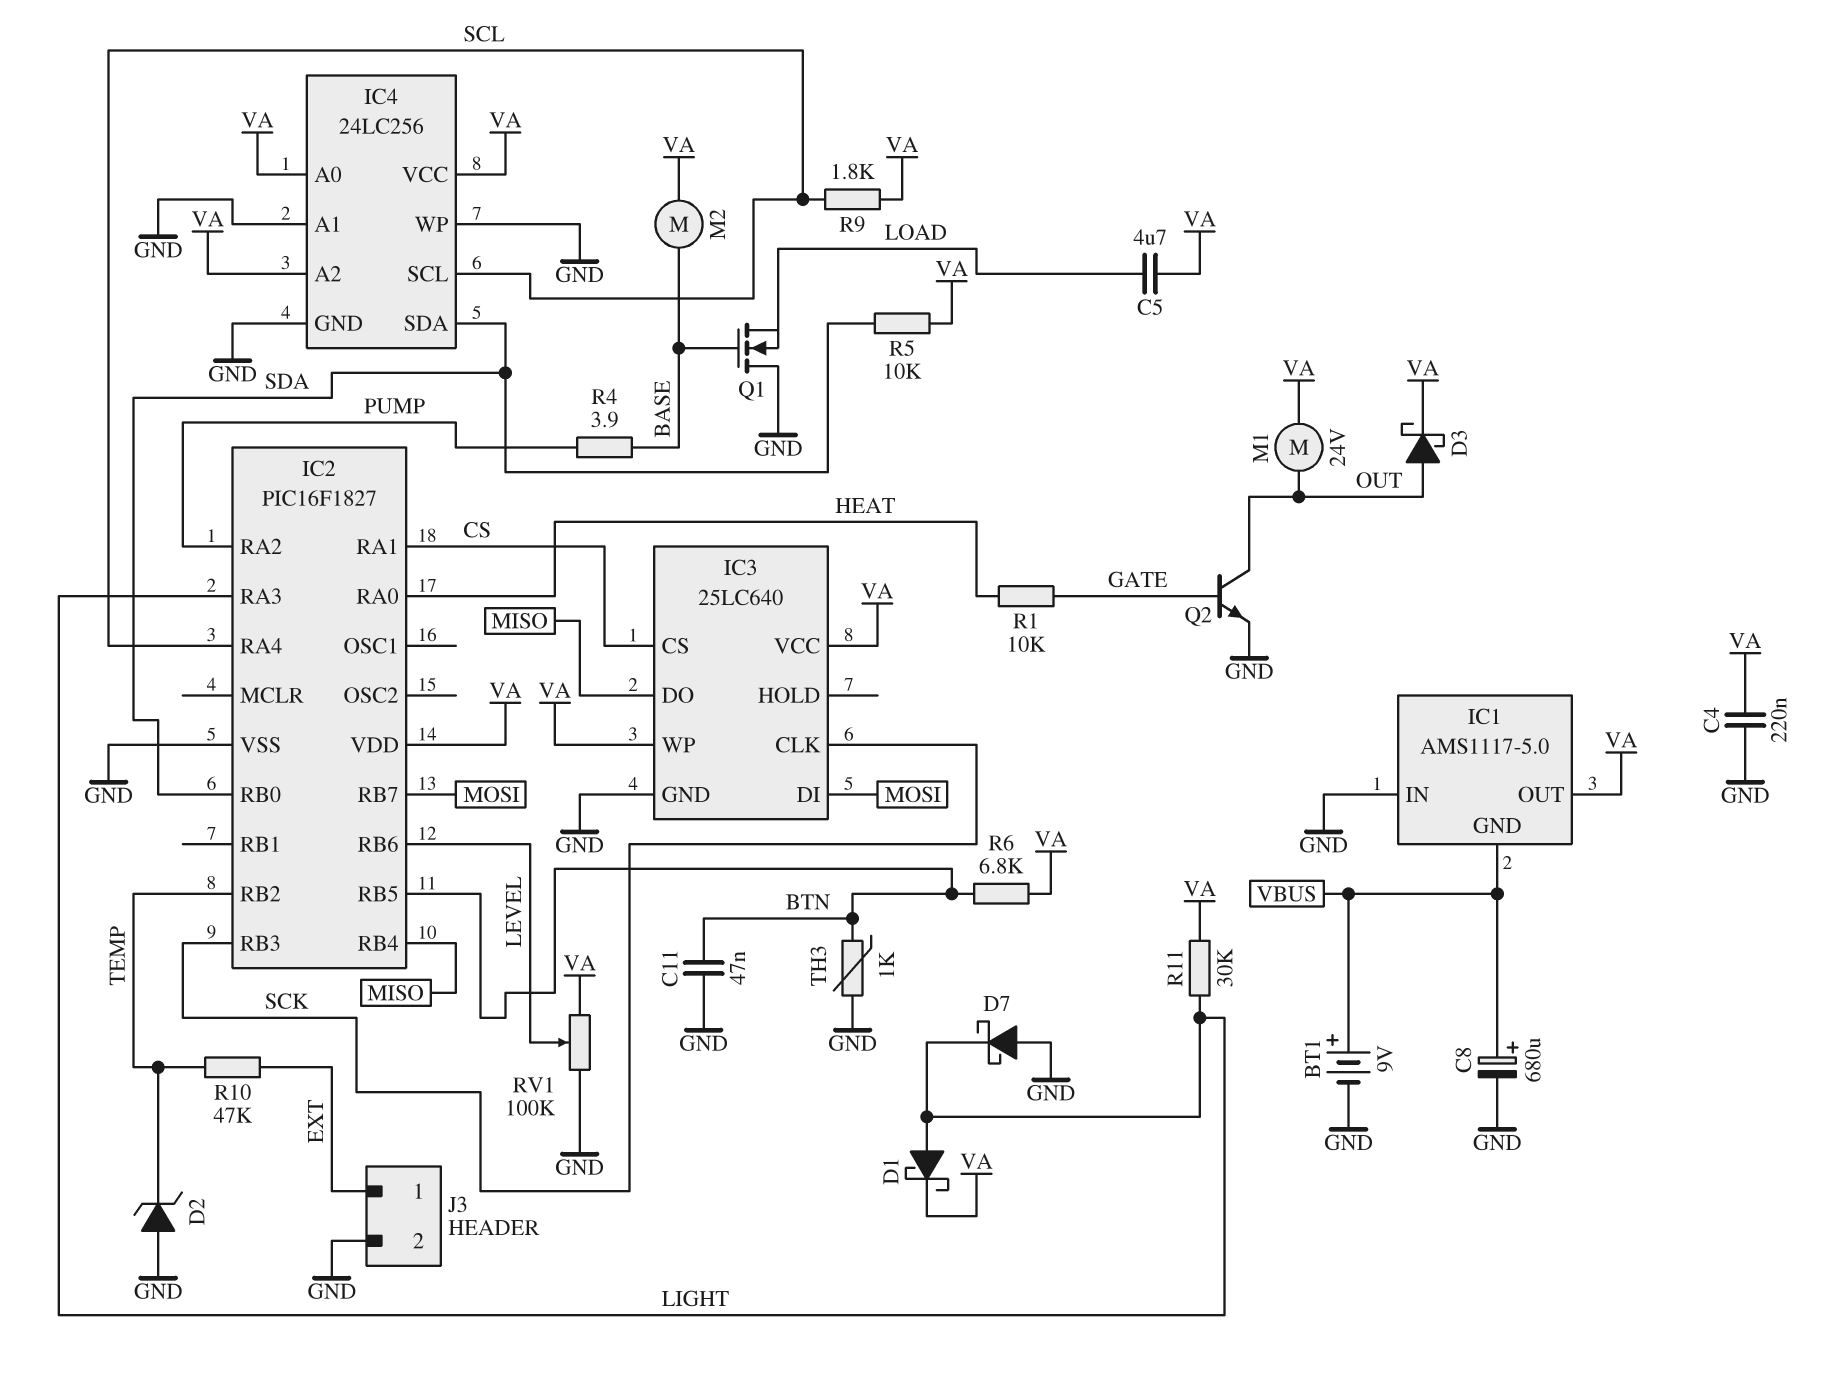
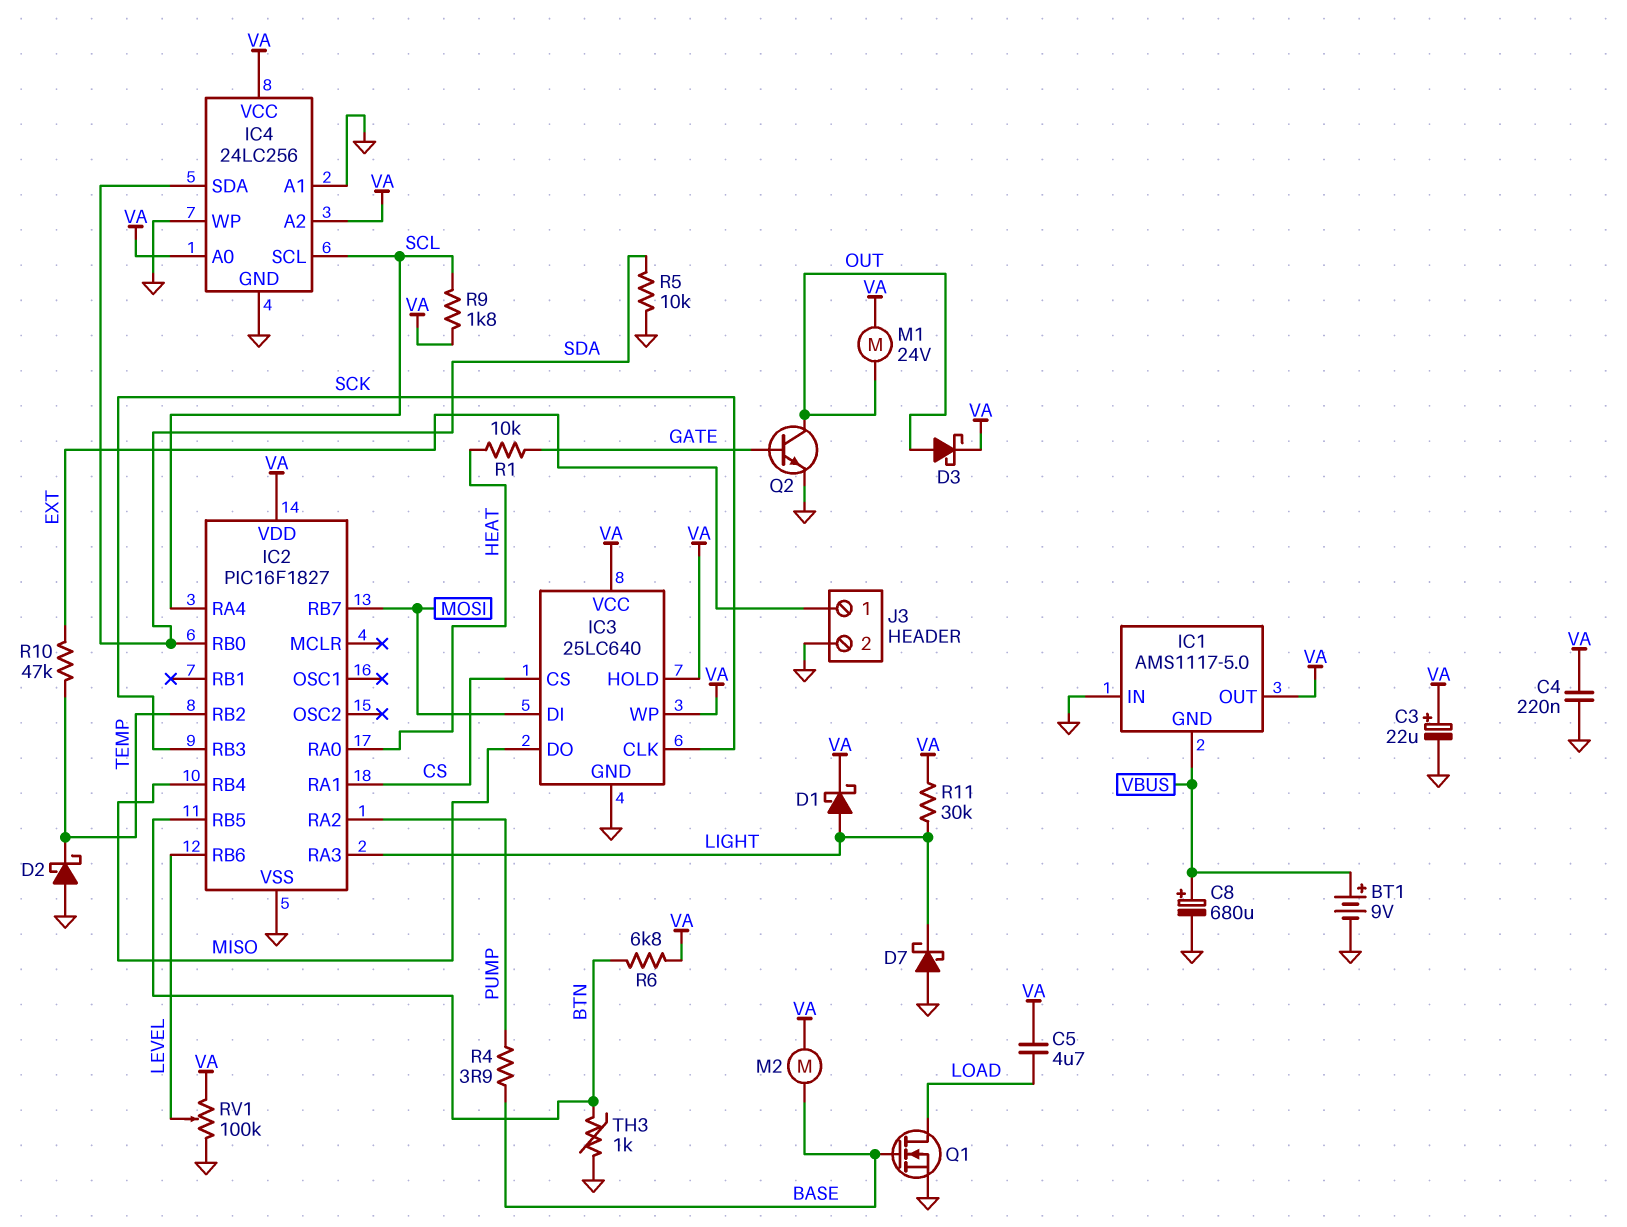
C3: none -> 22uF (plus VA, minus GND)
C11: 47nF (BTN, GND) -> none
D2: zener (A GND, K TEMP) -> schottky (A GND, K TEMP)
IC3 pin HOLD: none -> VA
Q1: NMOS (G BASE, D GND, S LOAD) -> NMOS (G BASE, D LOAD, S GND)
R5: 10k (SDA, VA) -> 10k (GND, SDA)

